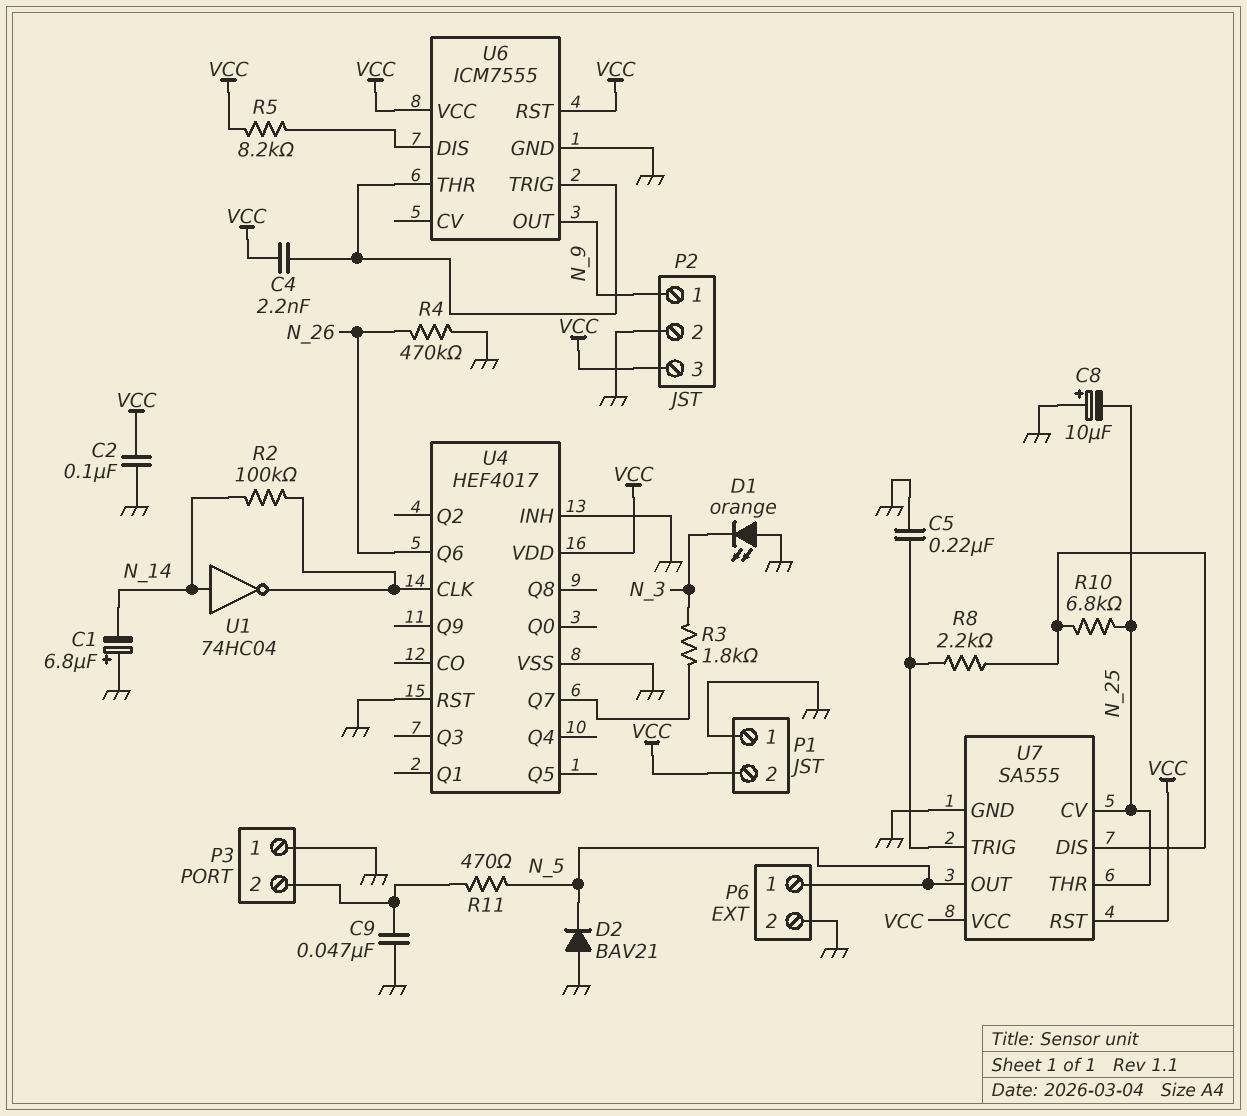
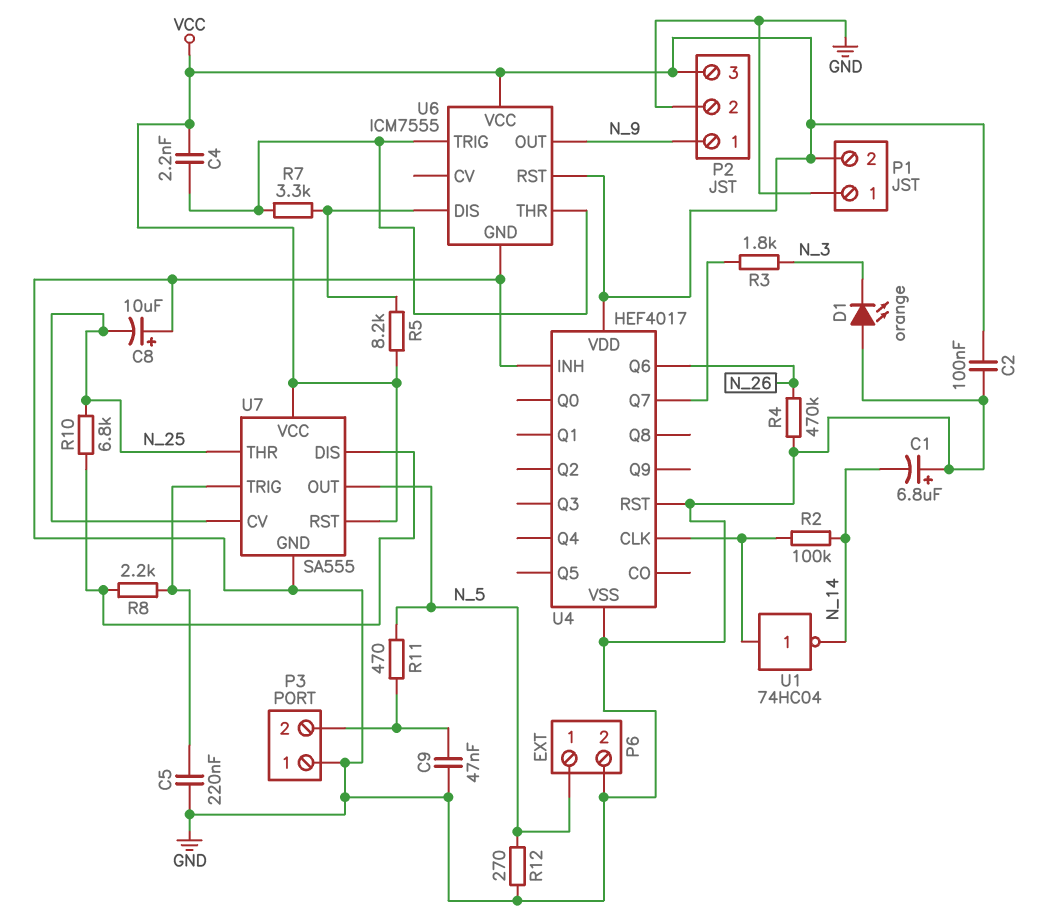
D2: diode BAV21 (A GND, K N_5) -> none
R7: none -> 3.3k (U6/DIS, U6/THR)
R12: none -> 270 (GND, N_5)
U1: NOT 74HC04 (in N_14, out U4/CLK) -> NOT 74HC04 (in U4/CLK, out N_14)

